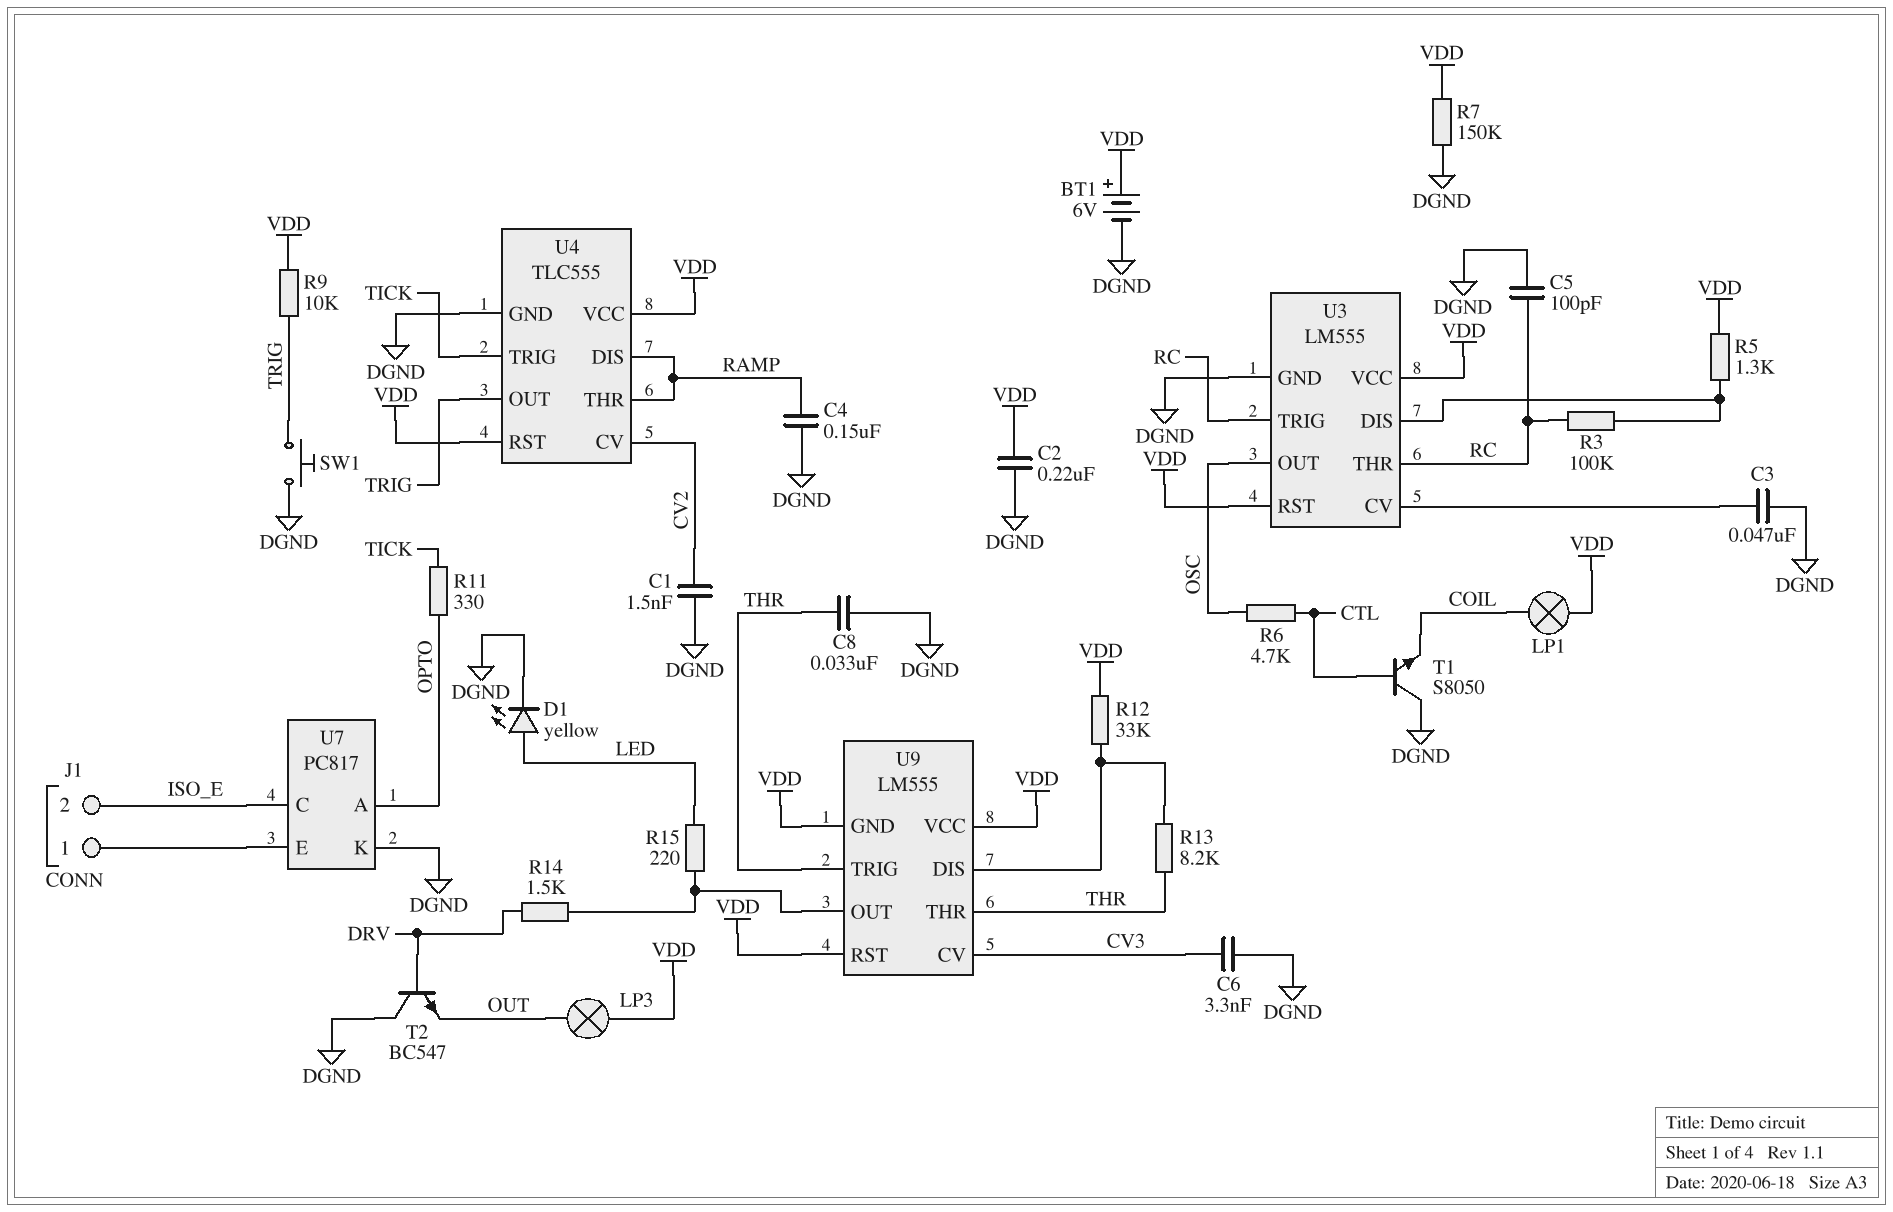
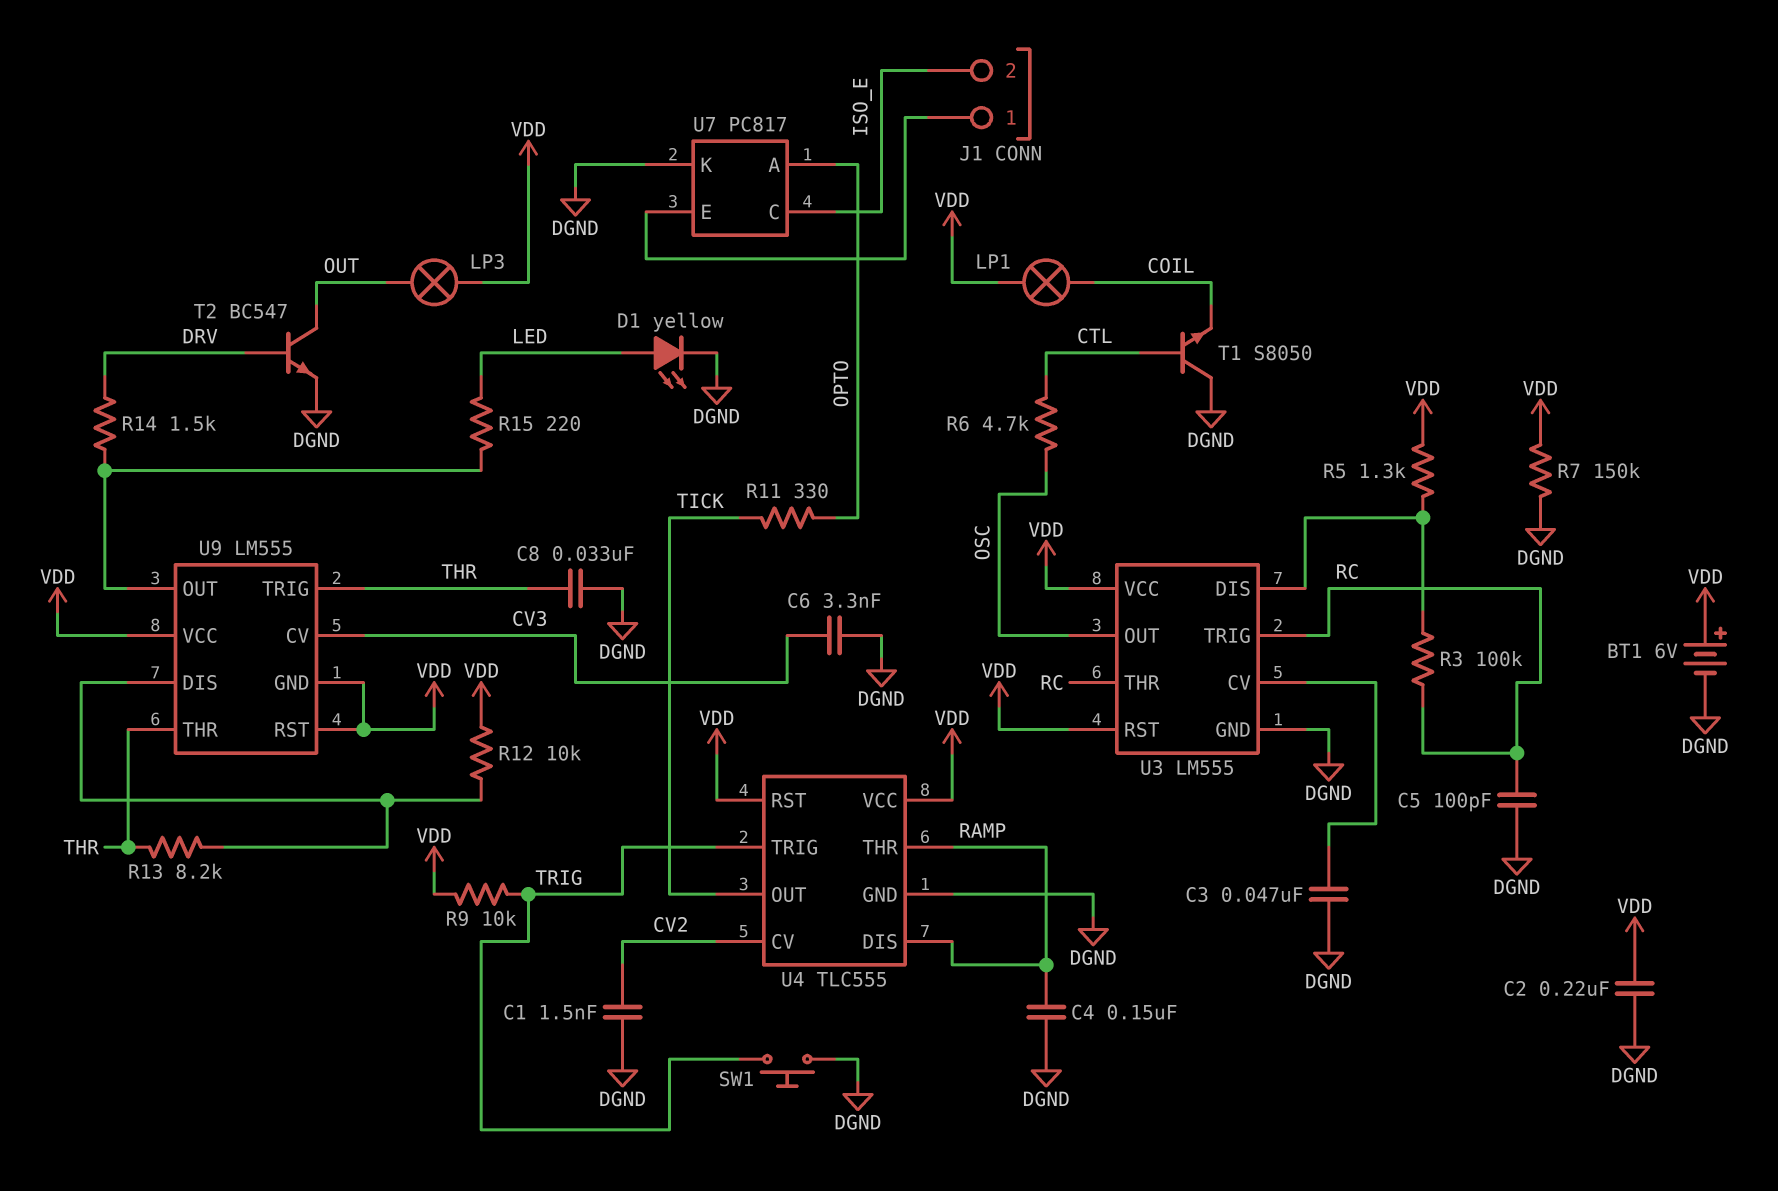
R12: 33k (U9/DIS, VDD) -> 10k (U9/DIS, VDD)
T2: NPN BC547 (B DRV, C DGND, E OUT) -> NPN BC547 (B DRV, C OUT, E DGND)
U4 pin OUT: TRIG -> TICK
U4 pin TRIG: TICK -> TRIG

